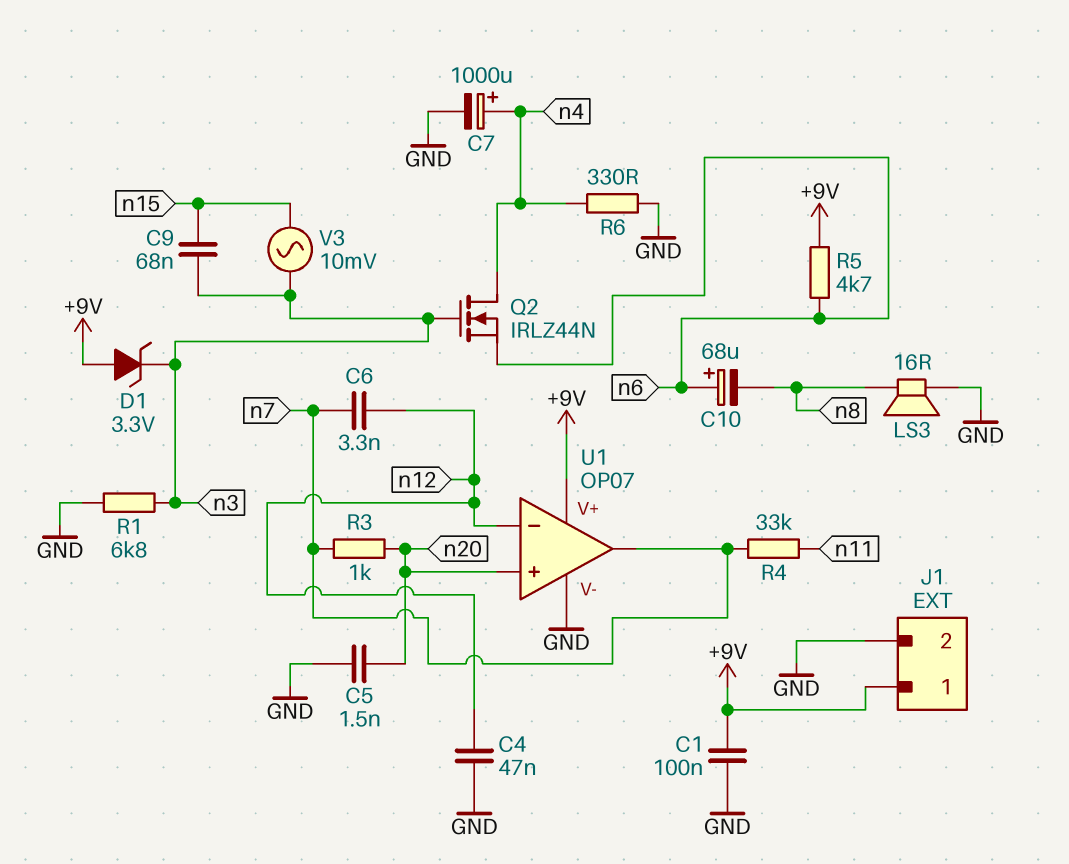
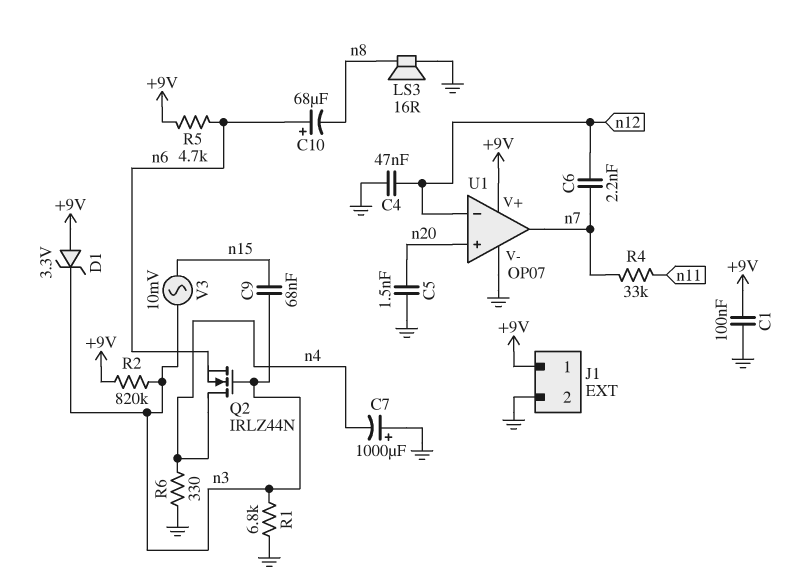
C6: 3.3nF (n7, n12) -> 2.2nF (n7, n12)
C7: 1000uF (plus n4, minus GND) -> 1000uF (plus GND, minus n4)
R2: none -> 820k (+9V, n3)
R3: 1k (n7, n20) -> none

